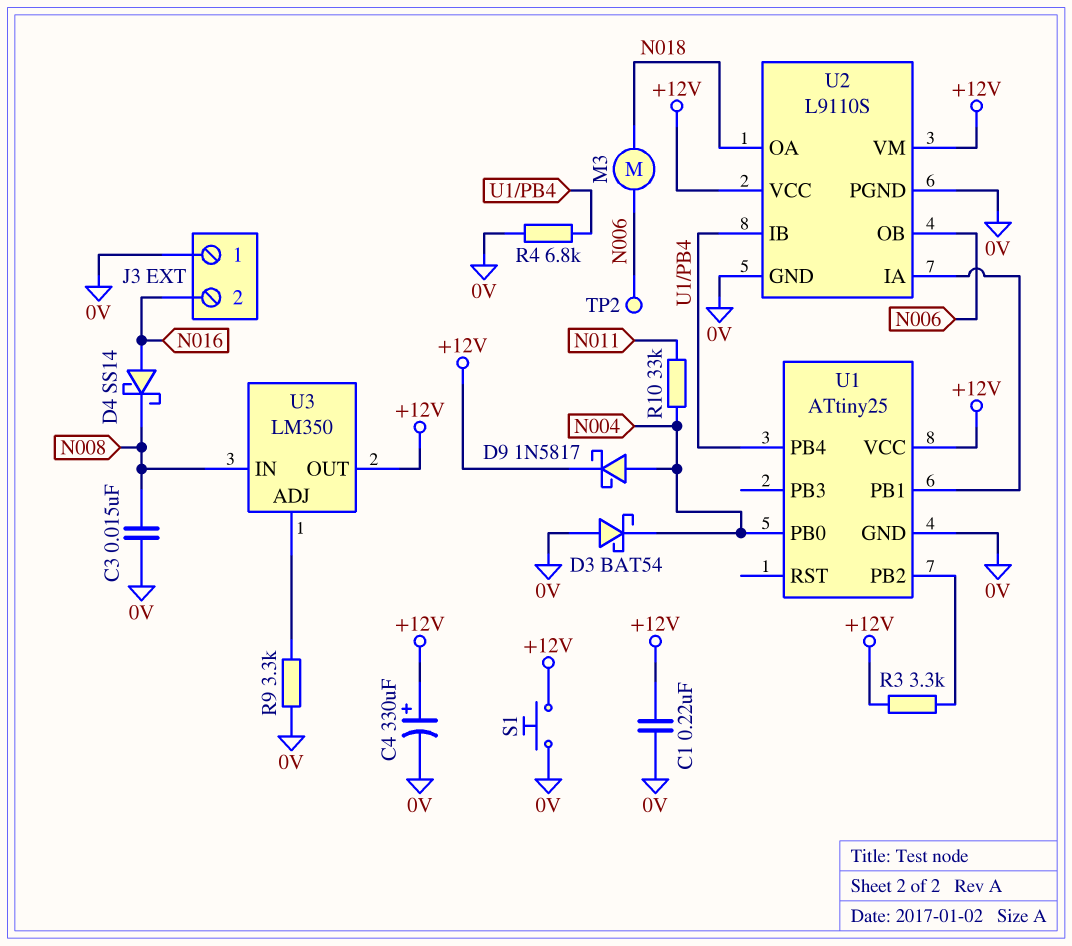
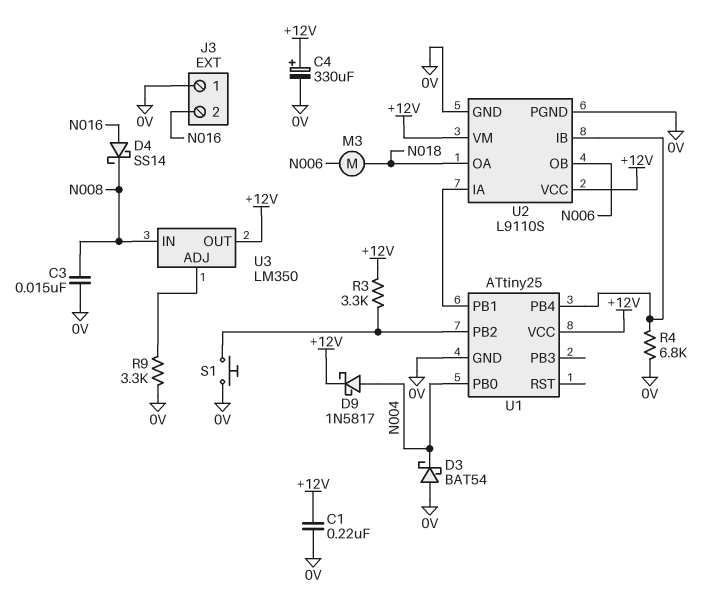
R10: 33k (N004, N011) -> none
S1: button (+12V, 0V) -> button (0V, U1/PB2)
TP2: test point (N006) -> none

